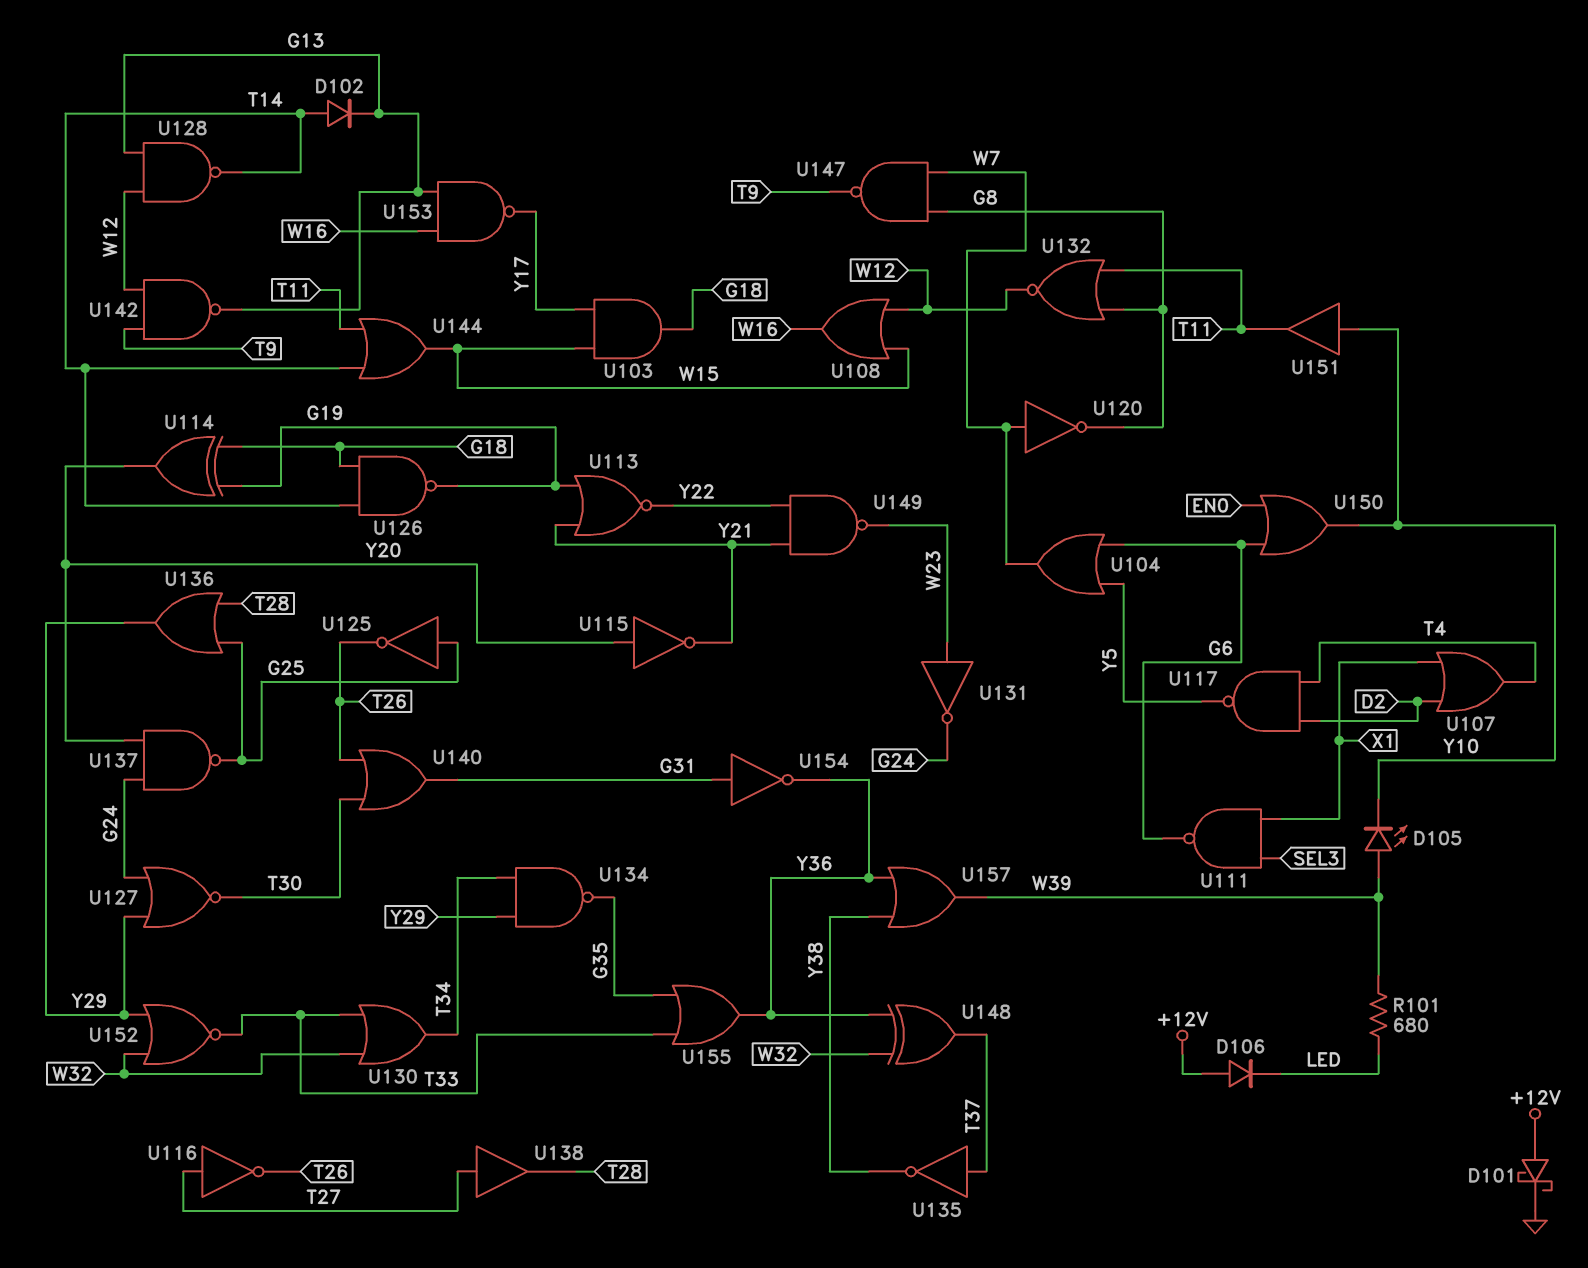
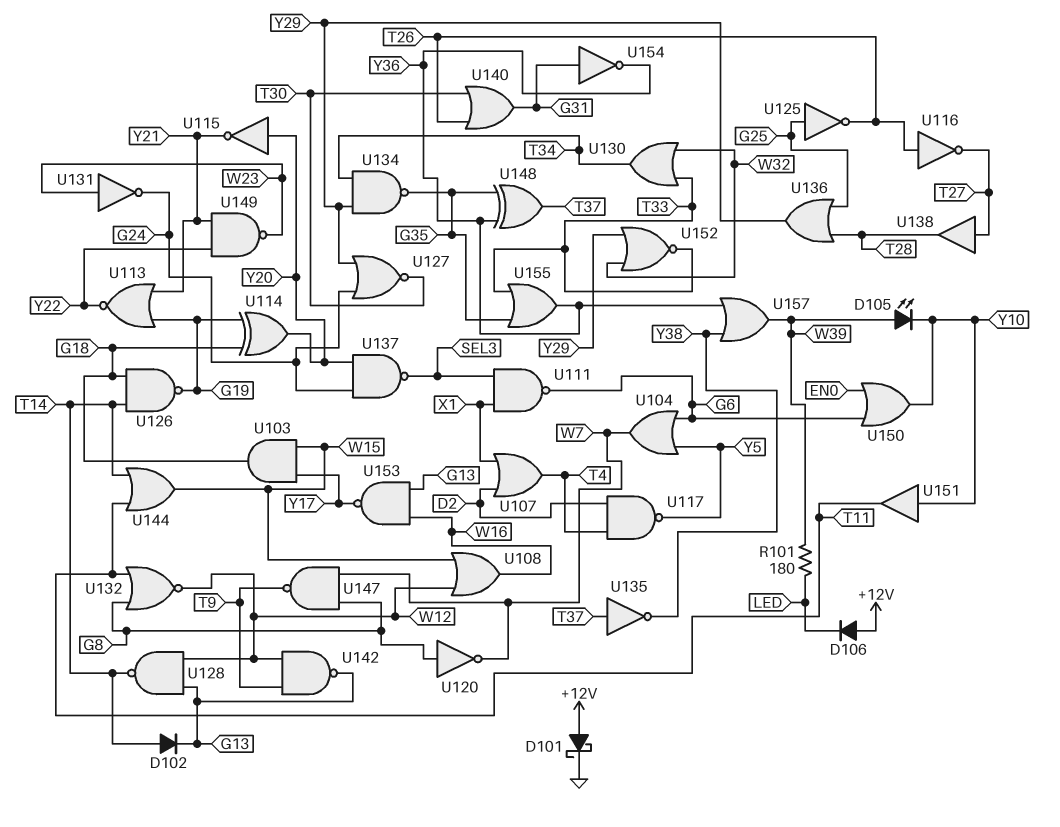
R101: 680 (LED, W39) -> 180 (LED, W39)
U116: NOT (in T27, out T26) -> NOT (in T26, out T27)
U120: NOT (in W7, out G8) -> NOT (in G8, out W7)
U137: NAND (in G24, in Y20, out G25) -> NAND (in G24, in Y20, out SEL3)
U148: XOR (in W32, in Y36, out T37) -> XOR (in G35, in Y36, out T37)

